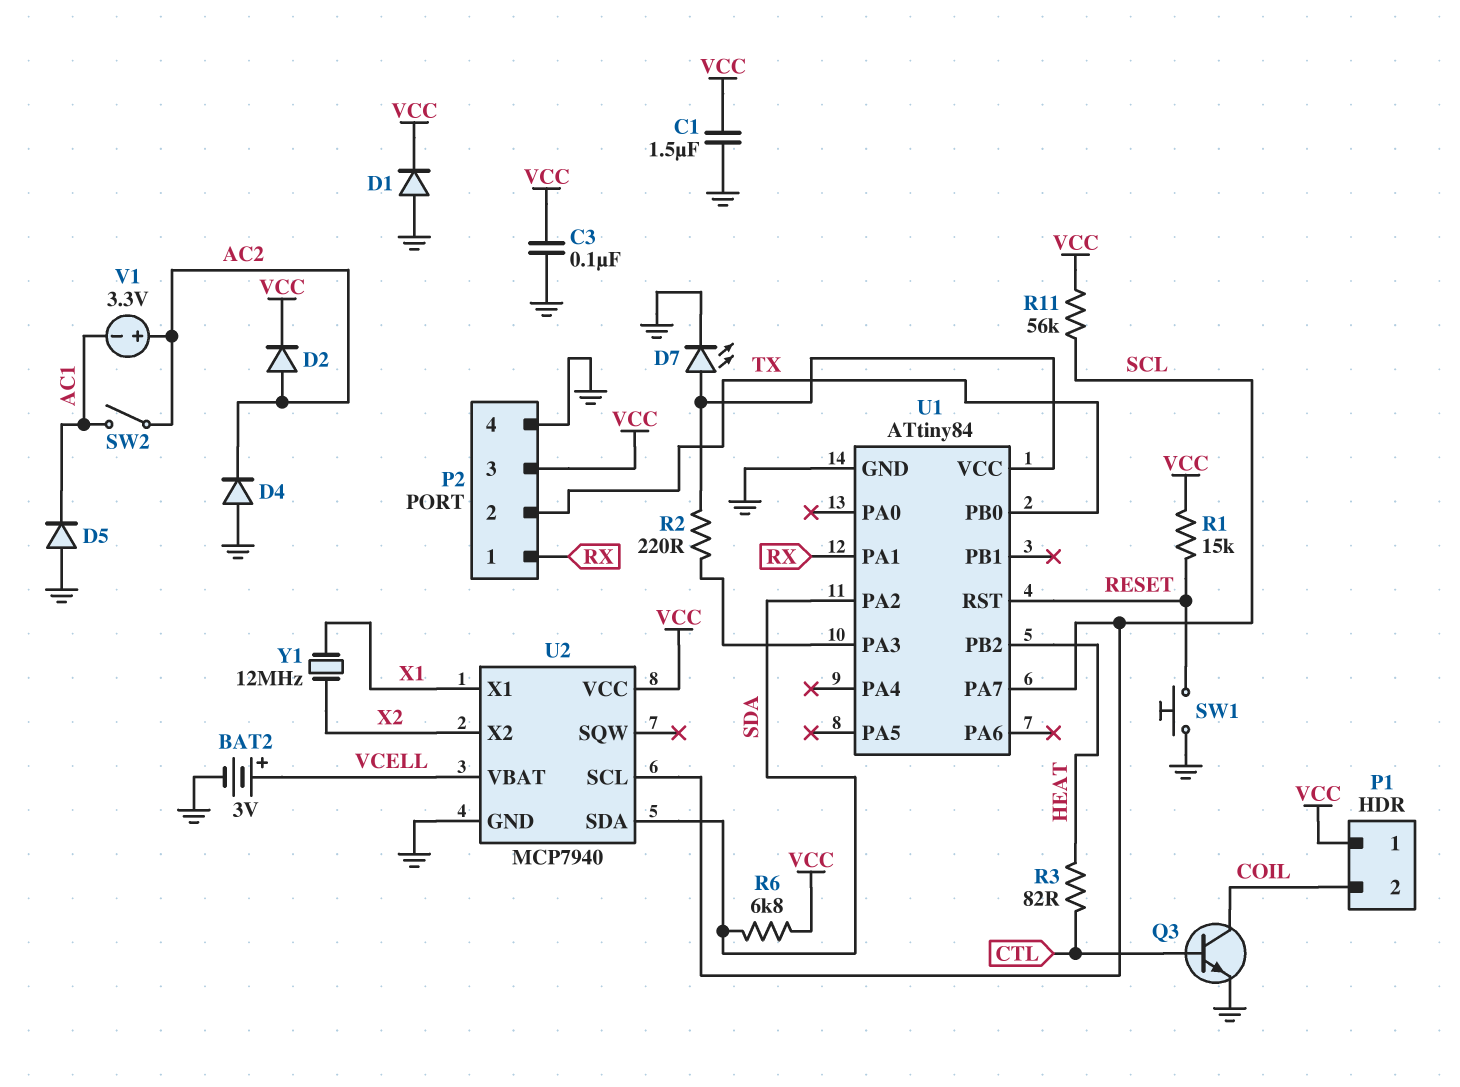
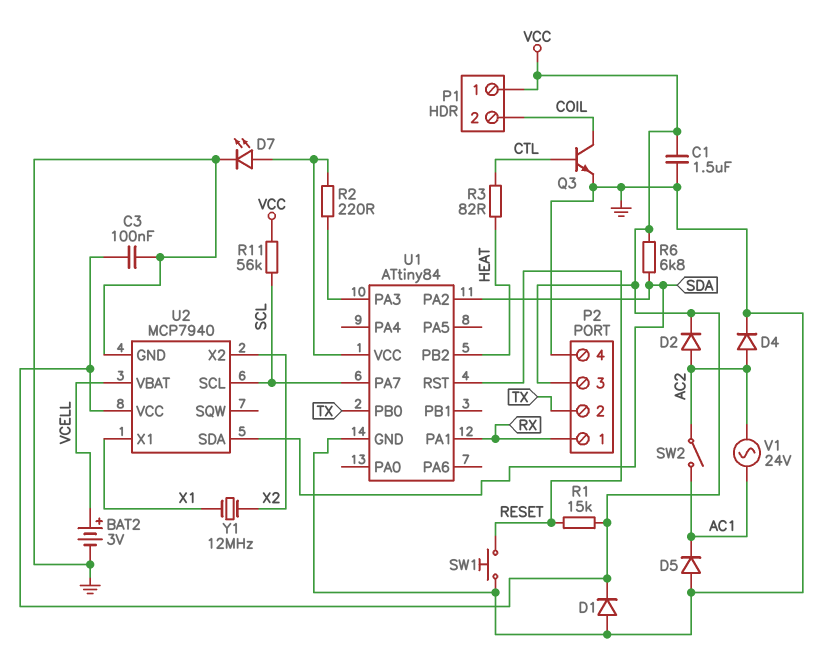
D4: diode (A GND, K AC2) -> diode (A AC2, K GND)
V1: 3.3V (plus AC2, minus AC1) -> AC 24V (AC1, AC2)

